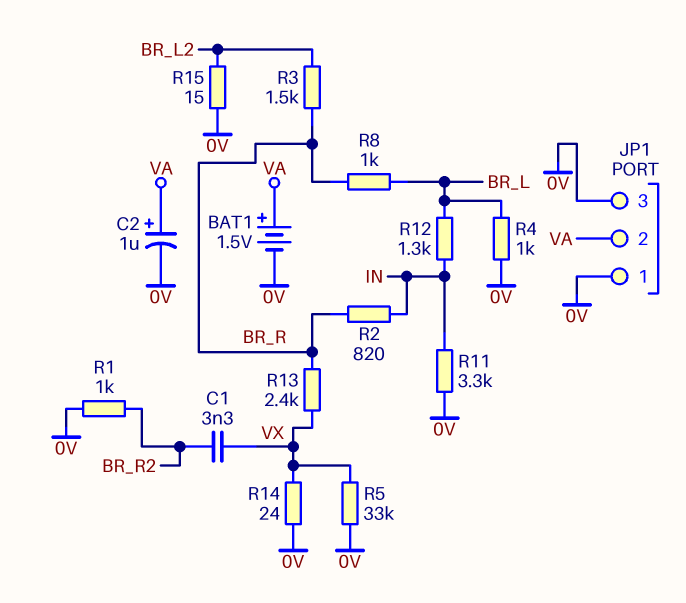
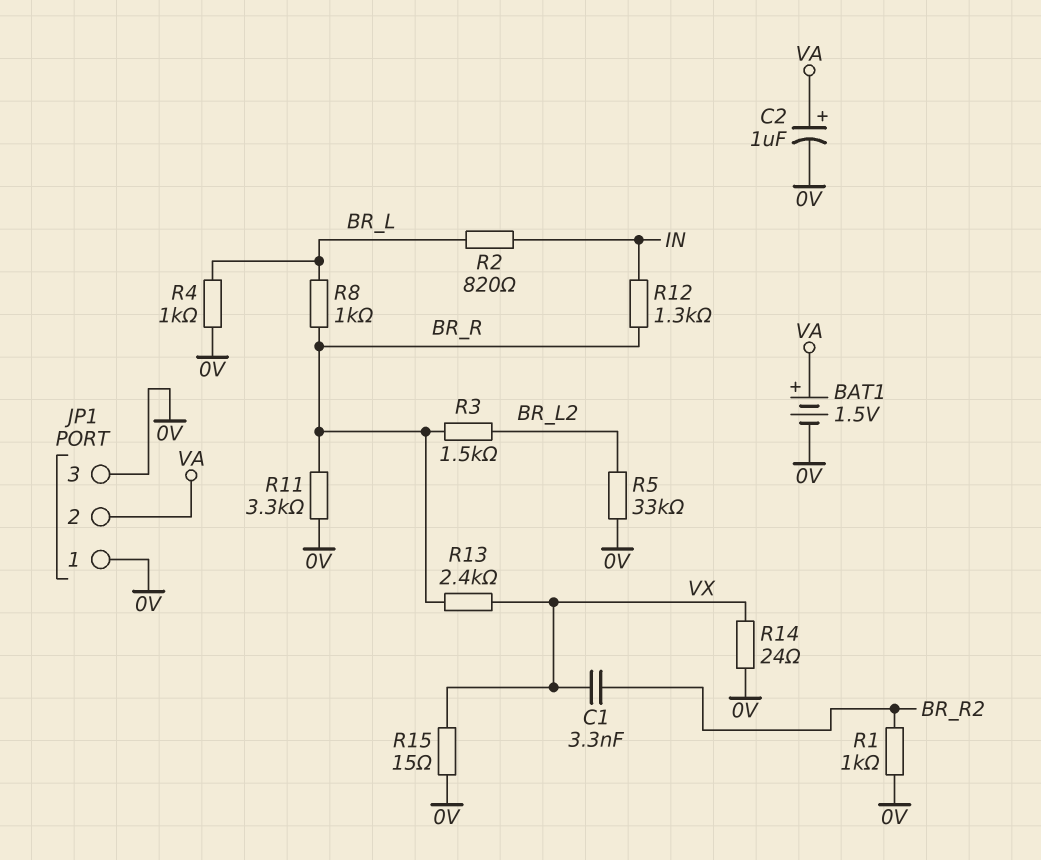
R2: 820 (BR_R, IN) -> 820 (BR_L, IN)
R5: 33k (0V, VX) -> 33k (0V, BR_L2)
R11: 3.3k (0V, IN) -> 3.3k (0V, BR_R)
R12: 1.3k (BR_L, IN) -> 1.3k (BR_R, IN)
R15: 15 (0V, BR_L2) -> 15 (0V, VX)

